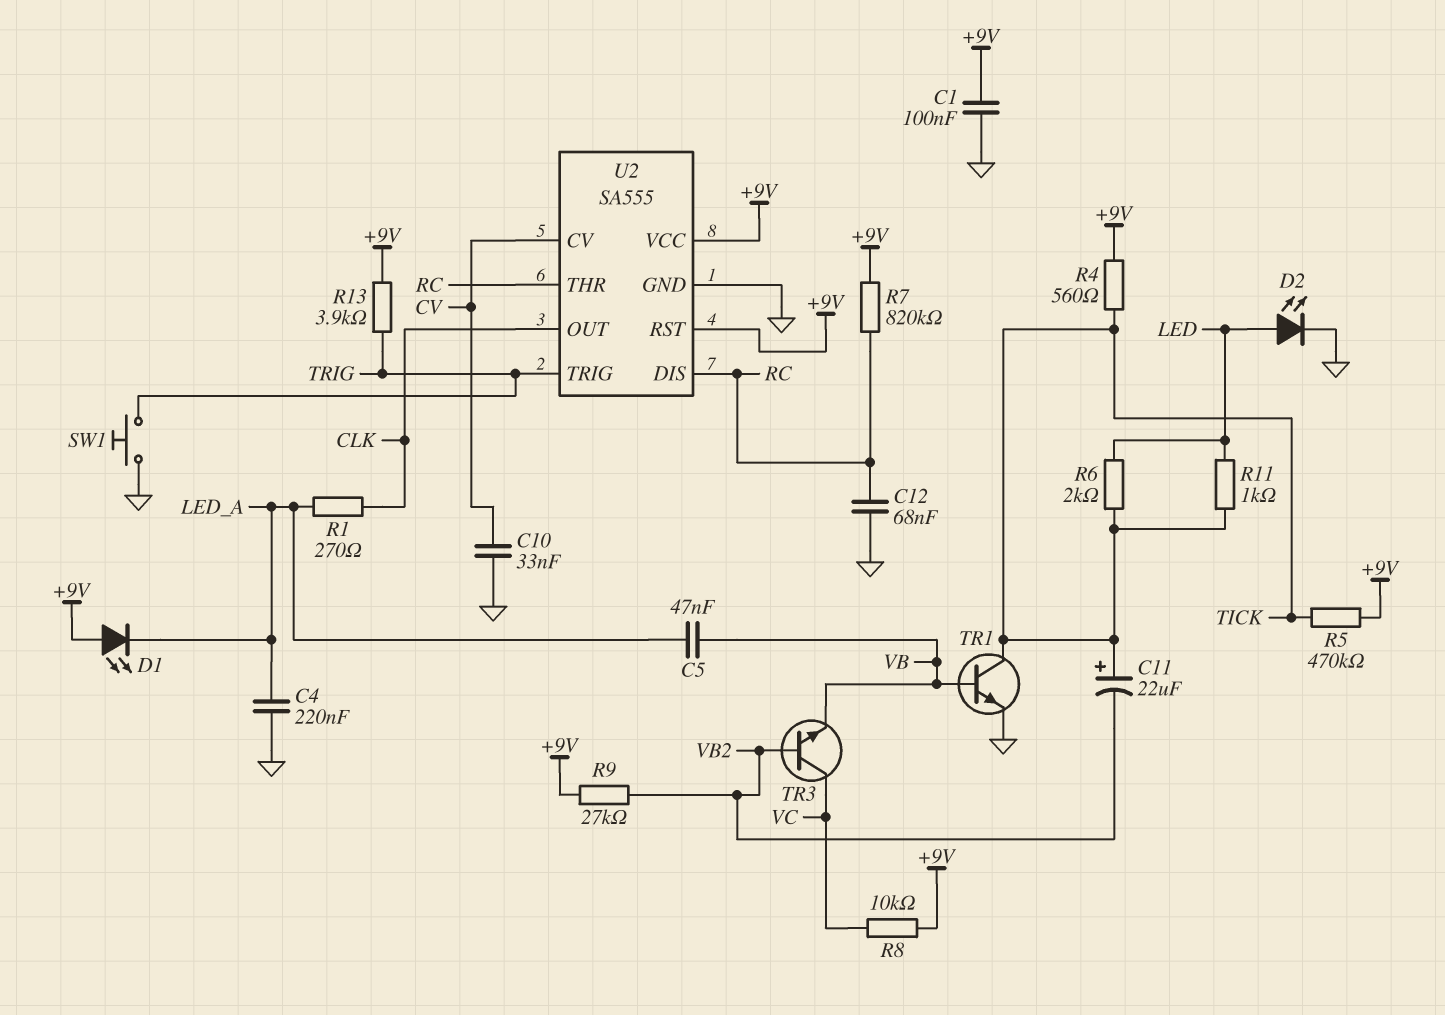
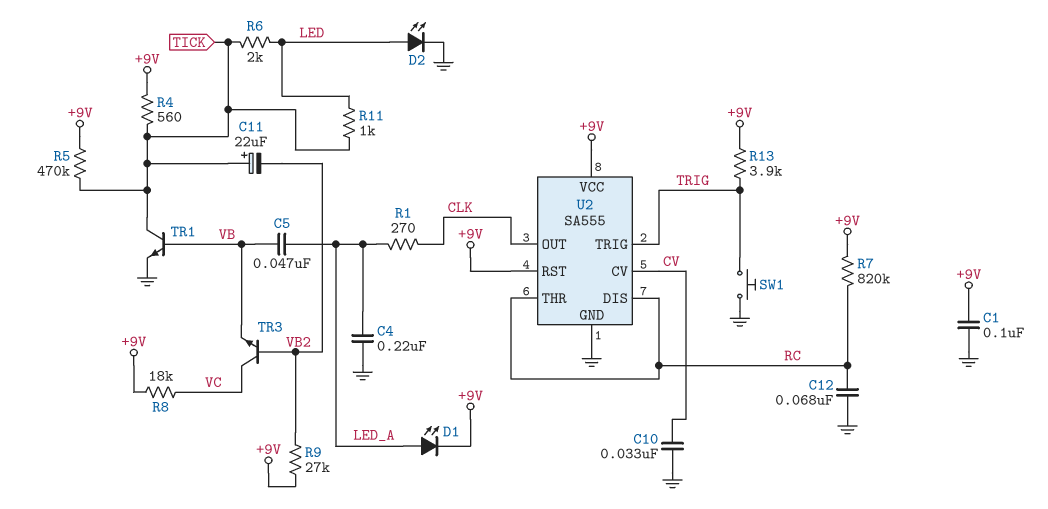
D1: LED (A +9V, K LED_A) -> LED (A LED_A, K +9V)
R8: 10k (+9V, VC) -> 18k (+9V, VC)

